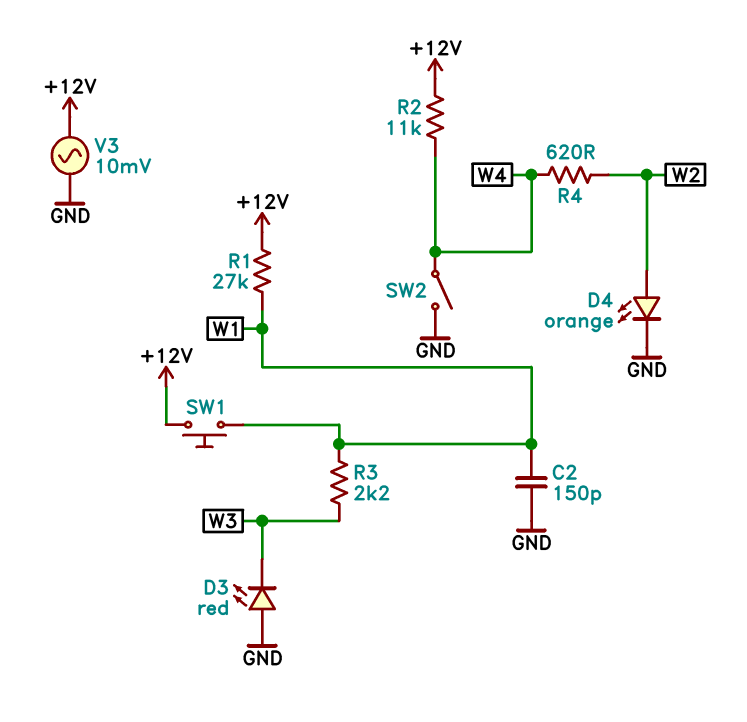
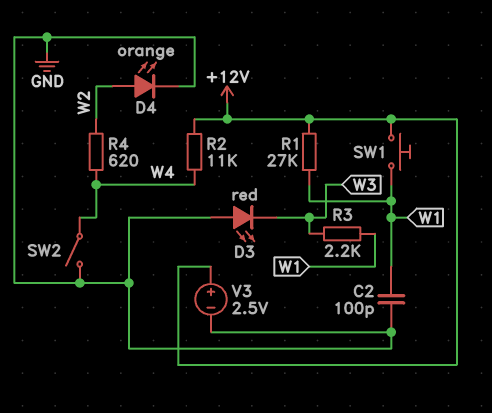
C2: 150pF (GND, W1) -> 100pF (GND, W1)
V3: AC 10mV (+12V, GND) -> 2.5V (plus +12V, minus GND)

